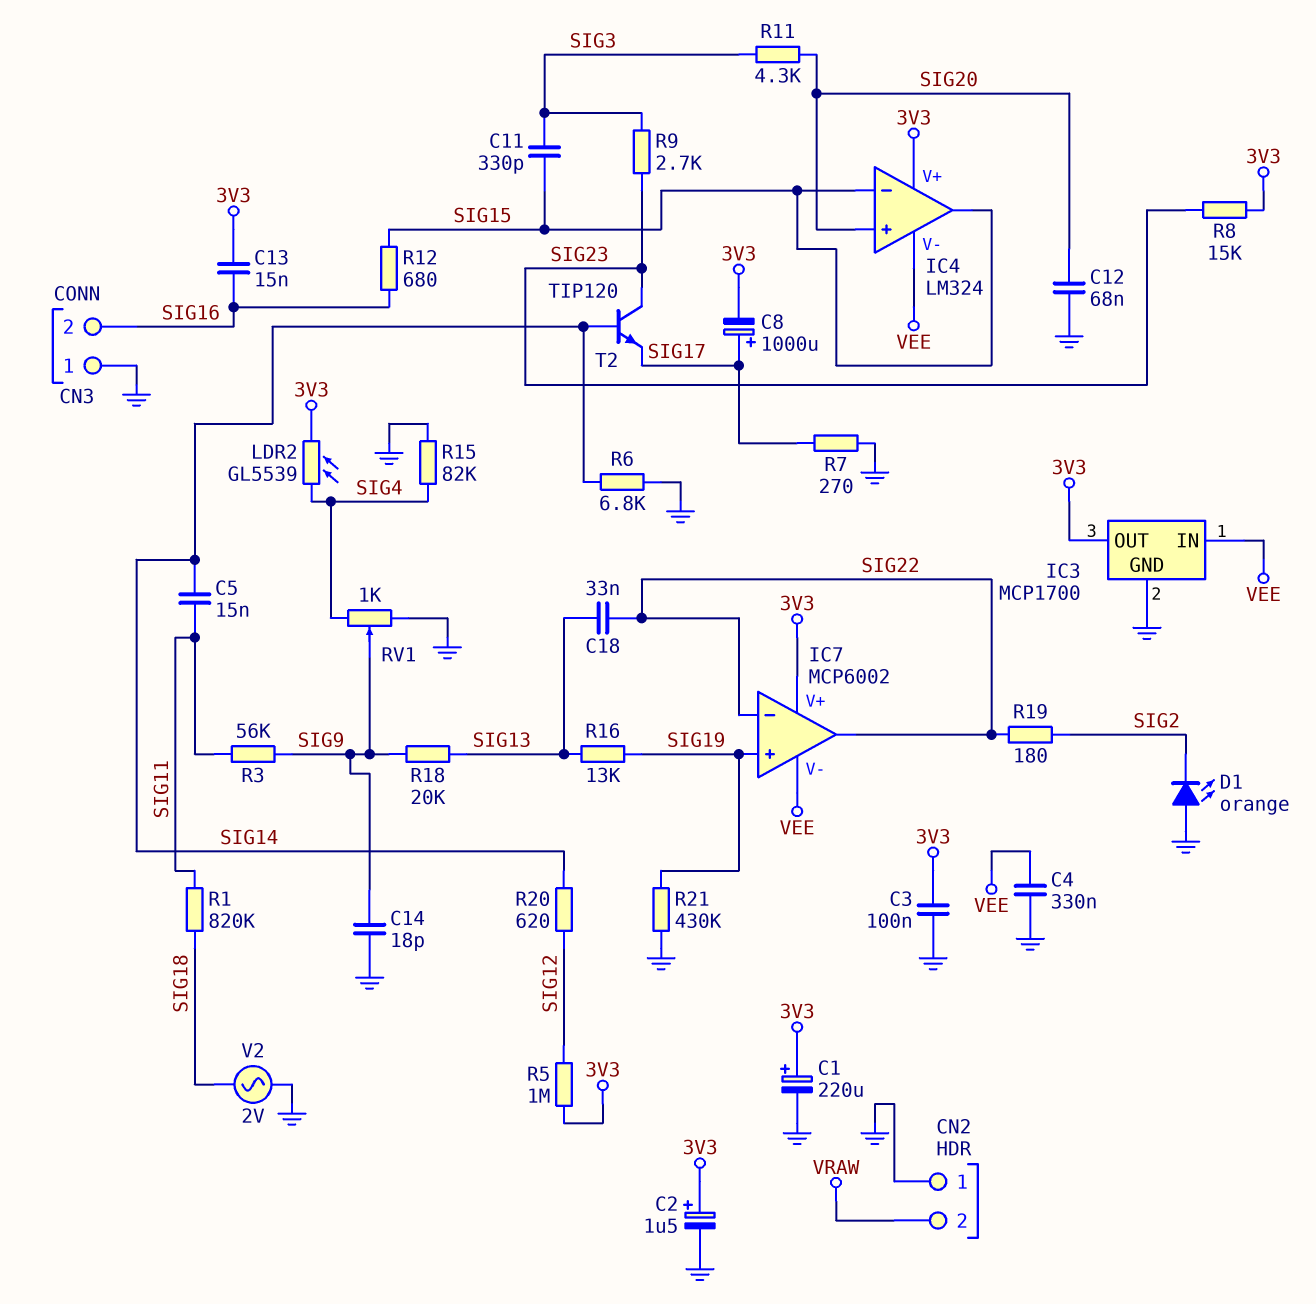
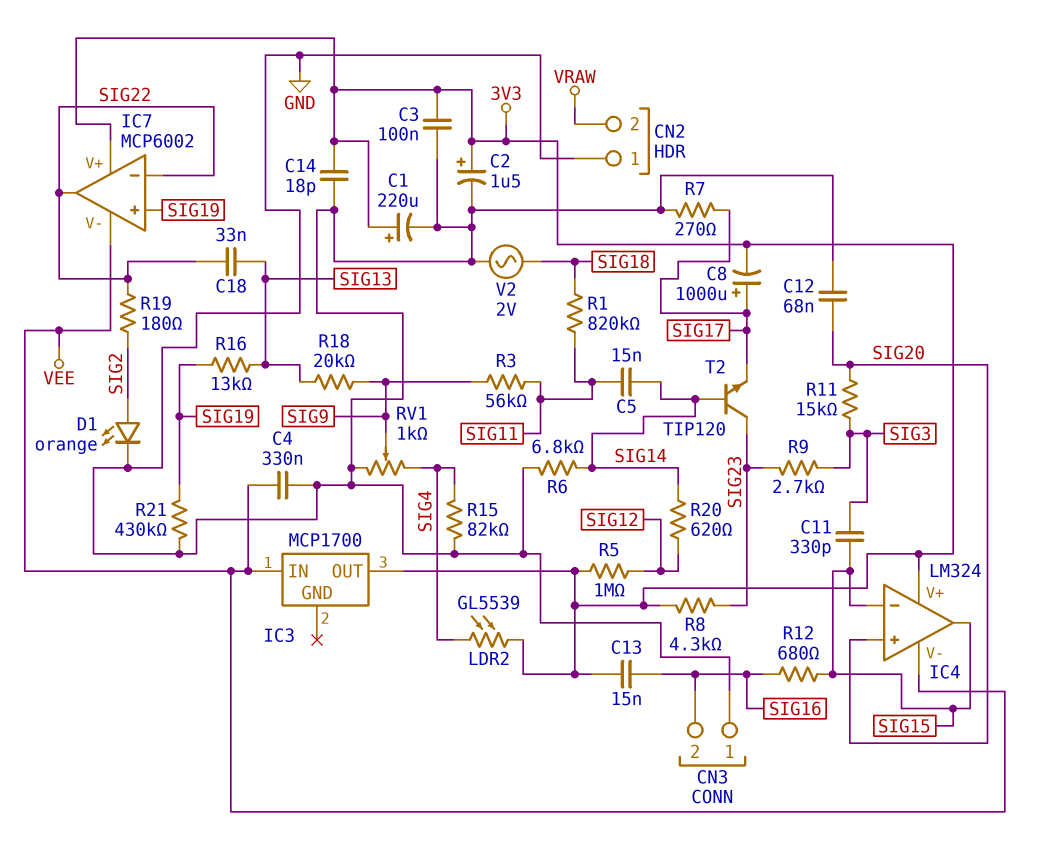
C14: 18pF (GND, SIG9) -> 18pF (3V3, GND)
D1: LED orange (A GND, K SIG2) -> LED orange (A SIG2, K GND)
IC3 pin GND: GND -> none
R8: 15k (3V3, SIG23) -> 4.3k (3V3, SIG23)
R11: 4.3k (SIG3, SIG20) -> 15k (SIG3, SIG20)

